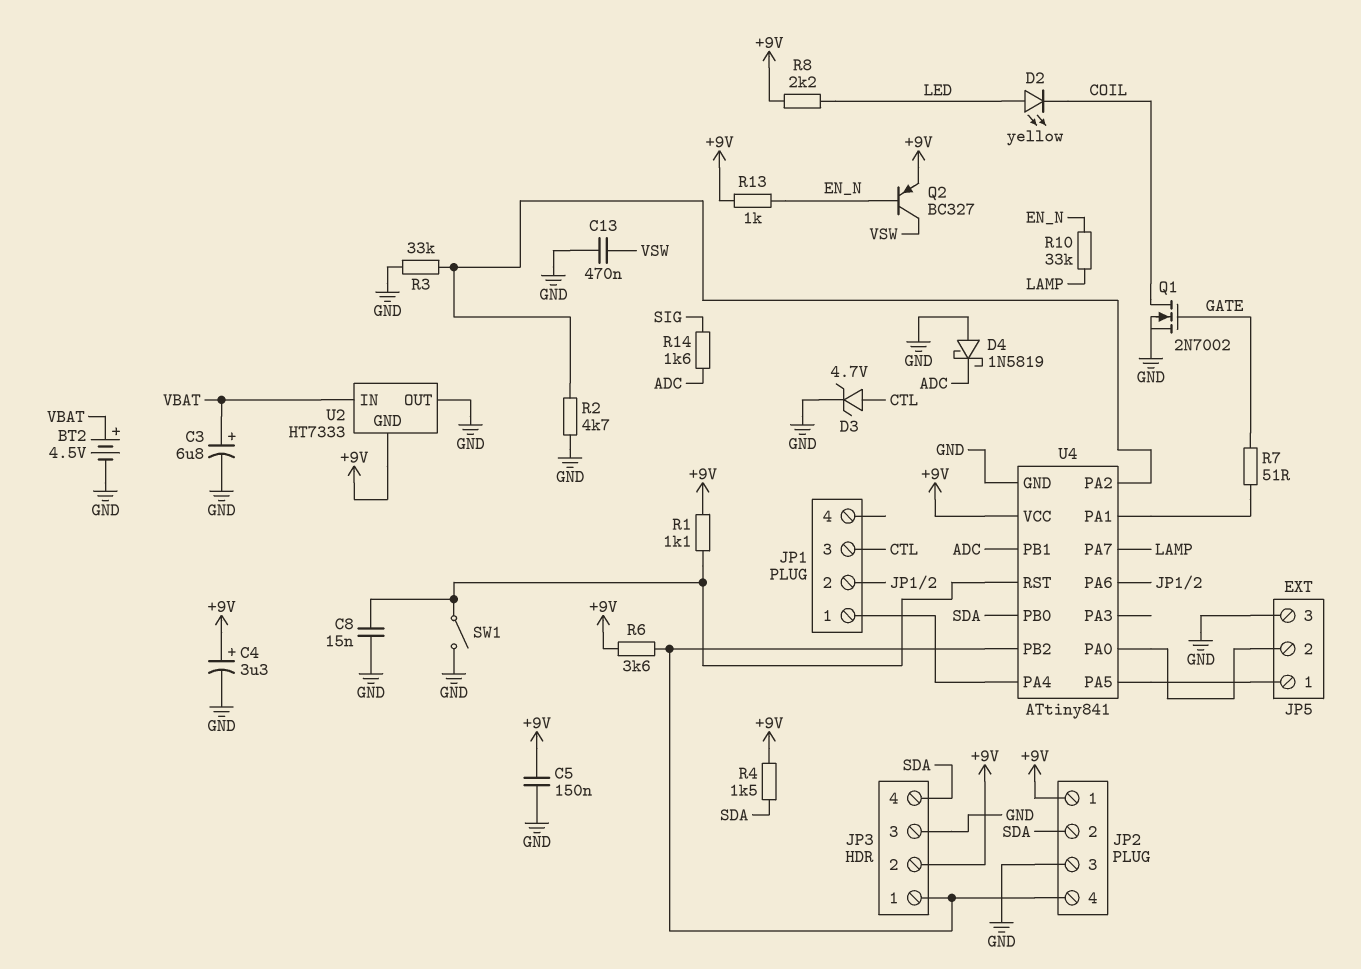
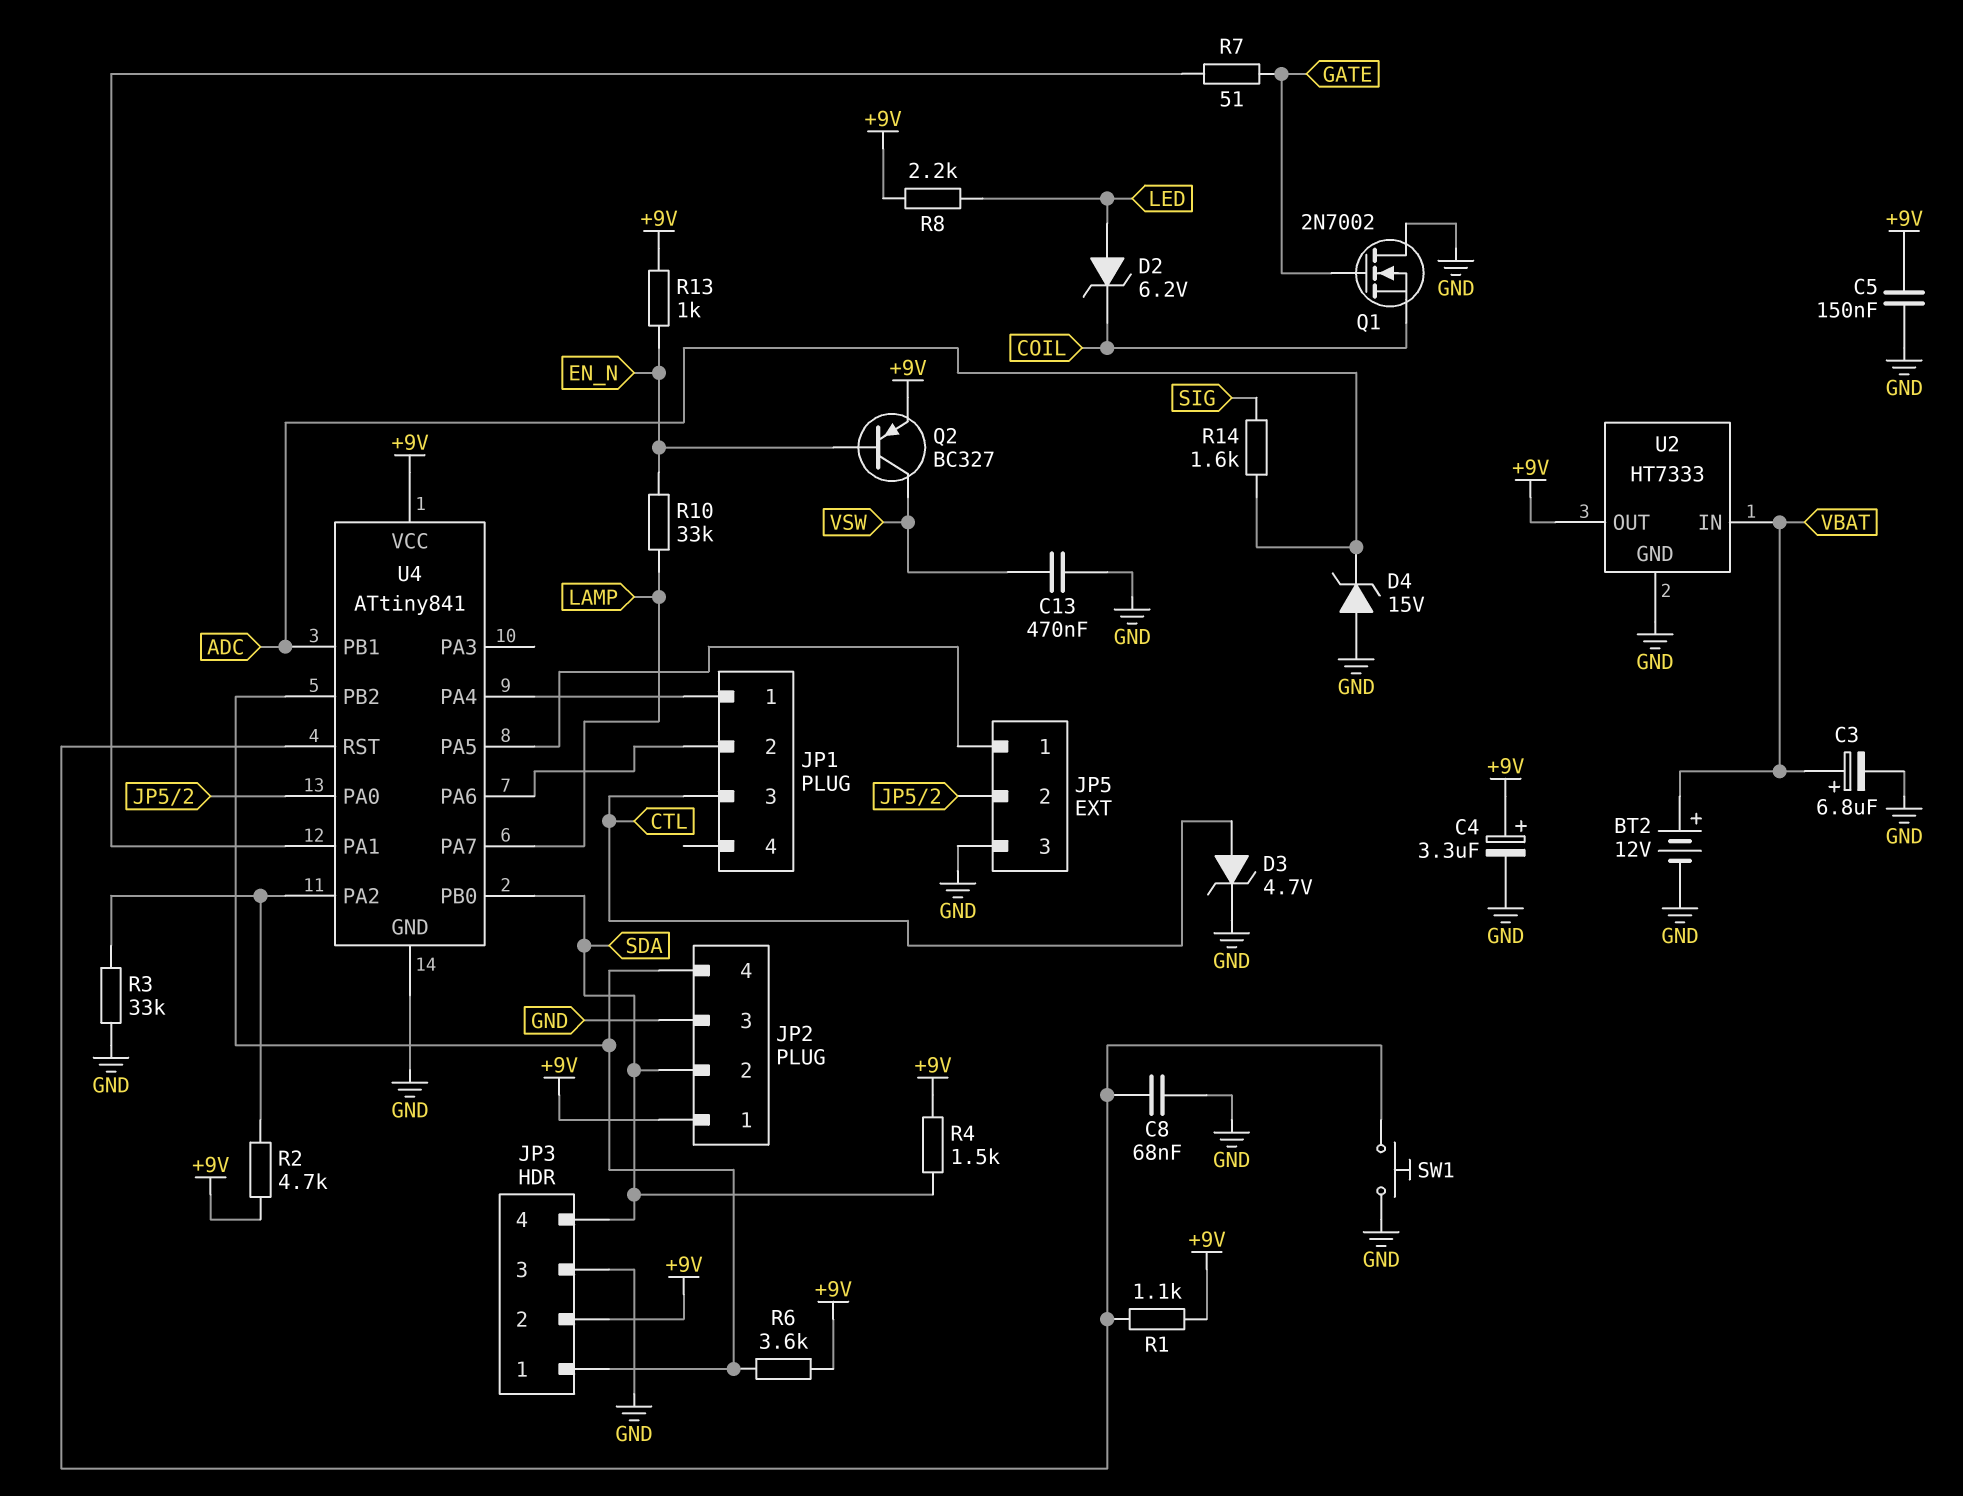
BT2: 4.5V (plus VBAT, minus GND) -> 12V (plus VBAT, minus GND)
C8: 15nF (GND, U4/RST) -> 68nF (GND, U4/RST)
D2: LED yellow (A LED, K COIL) -> zener 6.2V (A LED, K COIL)
D4: schottky 1N5819 (A GND, K ADC) -> zener 15V (A GND, K ADC)
Q1: NMOS 2N7002 (G GATE, D COIL, S GND) -> NMOS 2N7002 (G GATE, D GND, S COIL)
R2: 4.7k (GND, U4/PA2) -> 4.7k (+9V, U4/PA2)
SW1: switch (GND, U4/RST) -> button (GND, U4/RST)
U2 pin GND: +9V -> GND
U2 pin OUT: GND -> +9V

